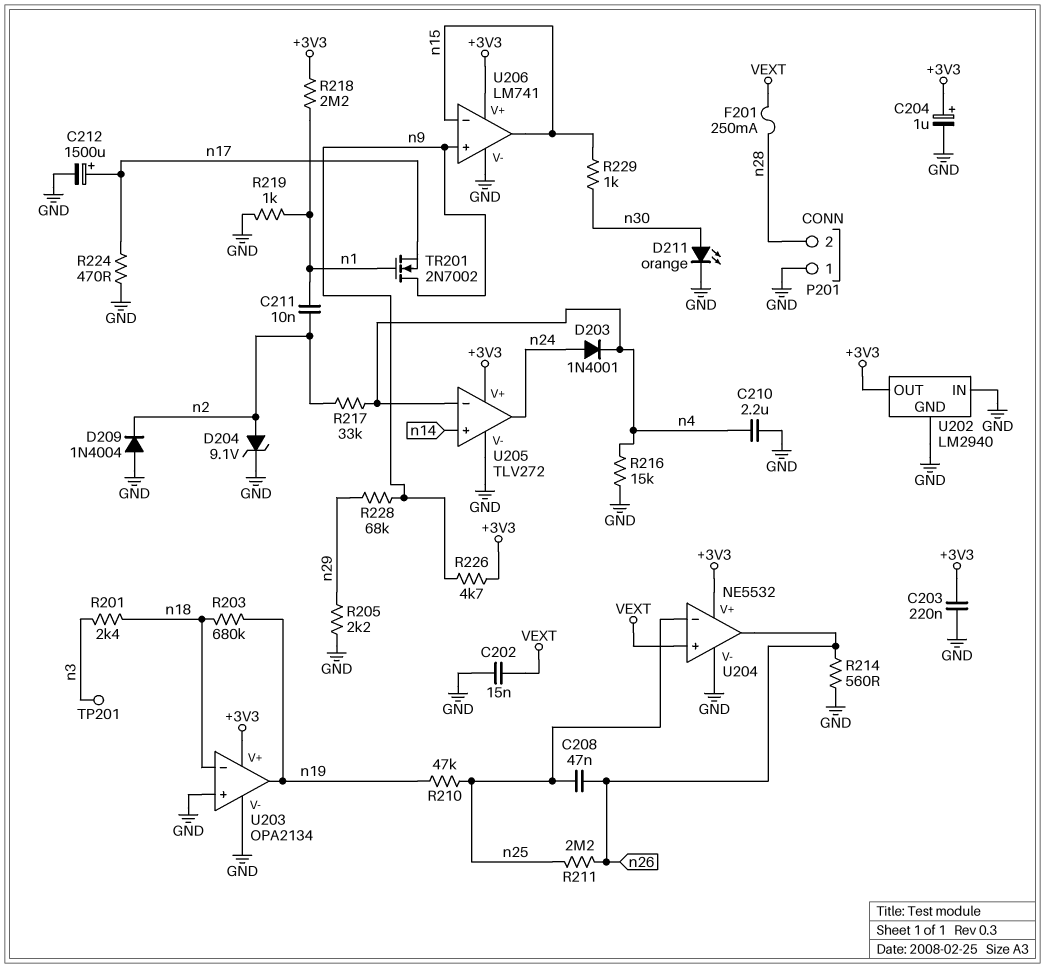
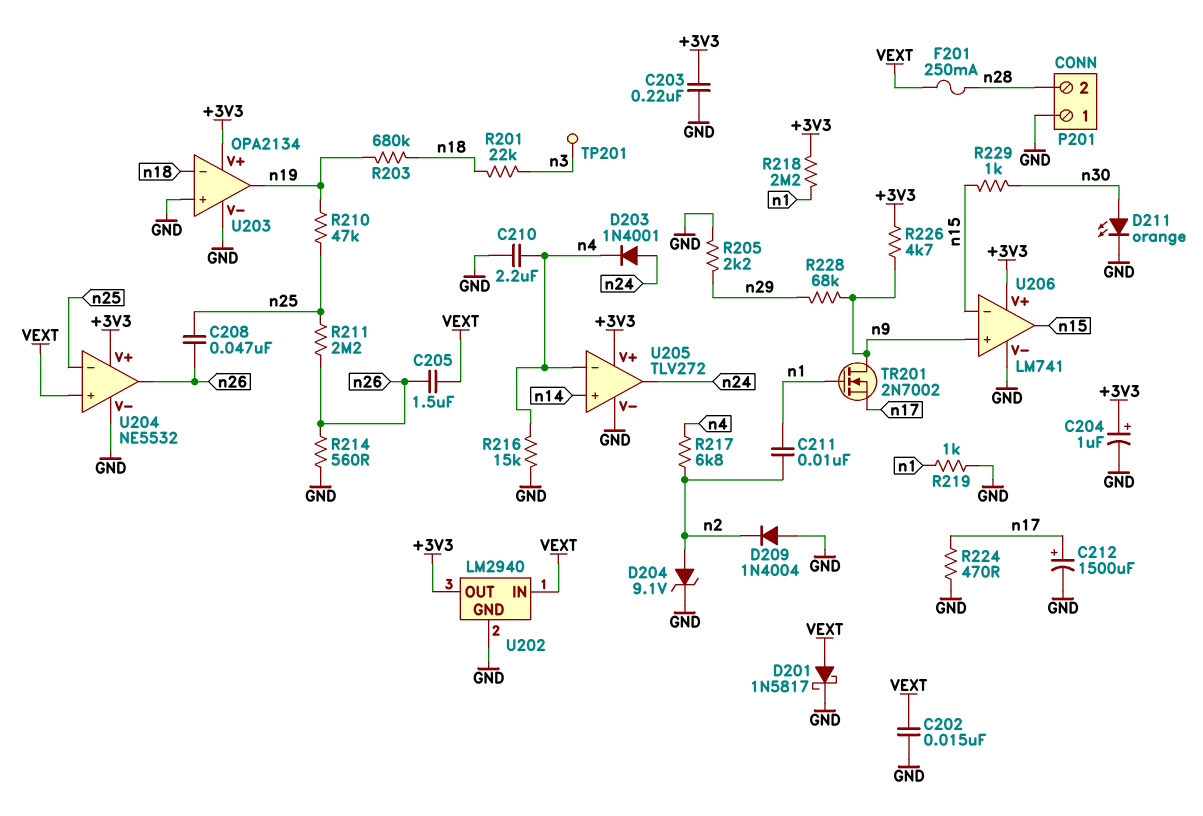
C205: none -> 1.5uF (VEXT, n26)
D201: none -> schottky 1N5817 (A VEXT, K GND)
R201: 2.4k (n3, n18) -> 22k (n3, n18)
R217: 33k (n2, n4) -> 6.8k (n2, n4)
U202 pin IN: GND -> VEXT

